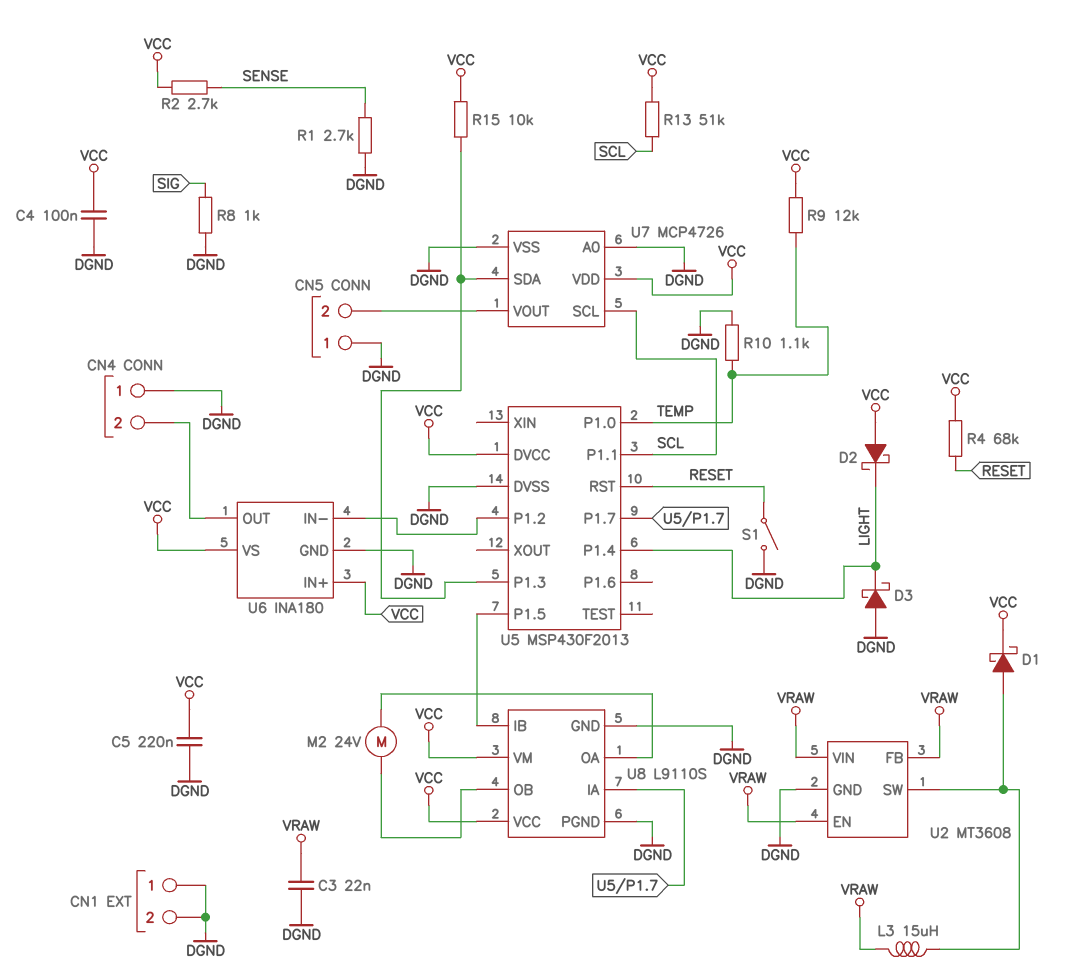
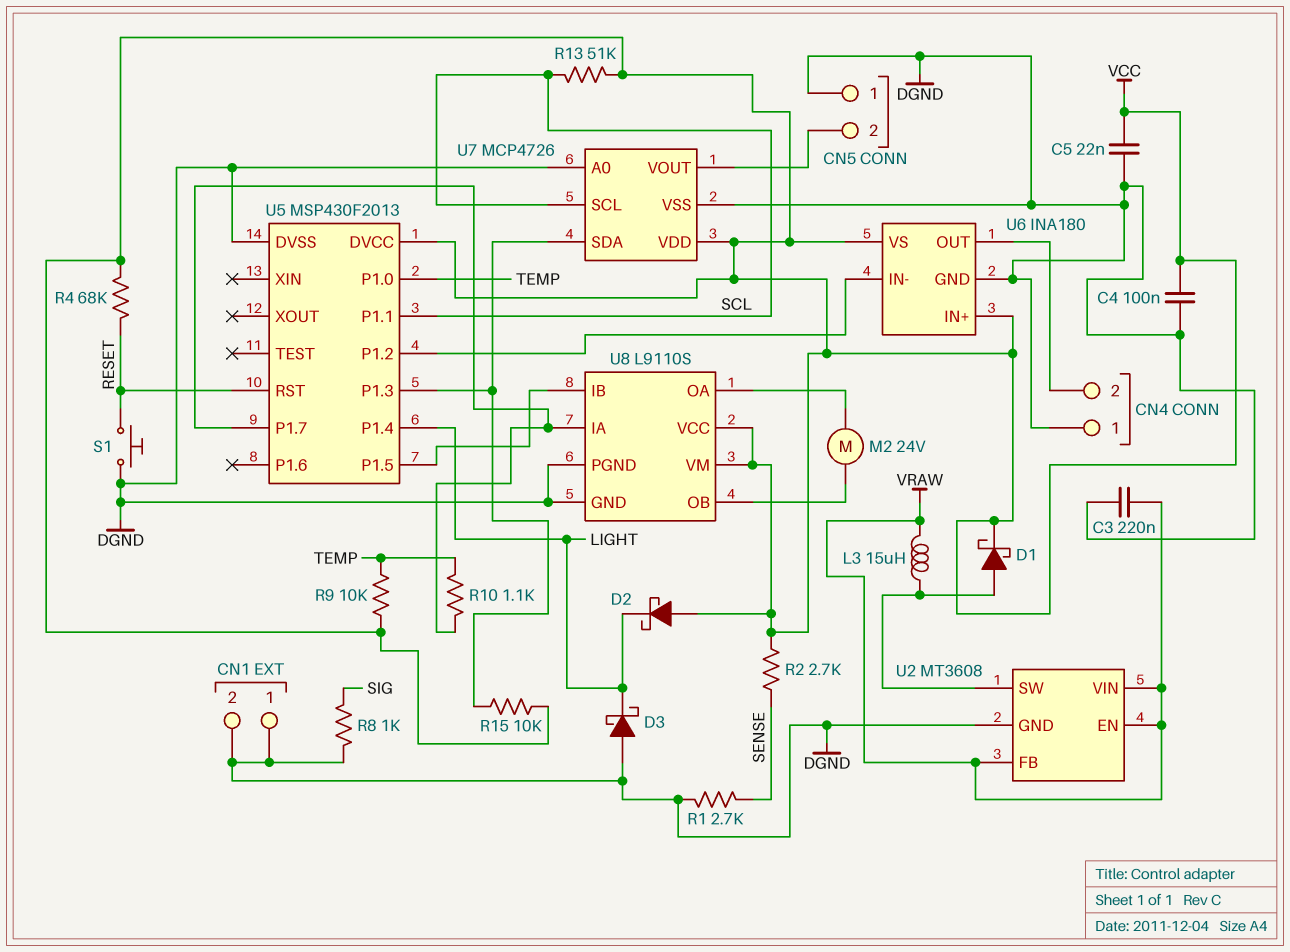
C3: 22nF (DGND, VRAW) -> 220nF (DGND, VRAW)
C5: 220nF (DGND, VCC) -> 22nF (DGND, VCC)
R9: 12k (TEMP, VCC) -> 10k (TEMP, VCC)
R10: 1.1k (DGND, TEMP) -> 1.1k (TEMP, U5/P1.7)
S1: switch (DGND, RESET) -> button (DGND, RESET)

